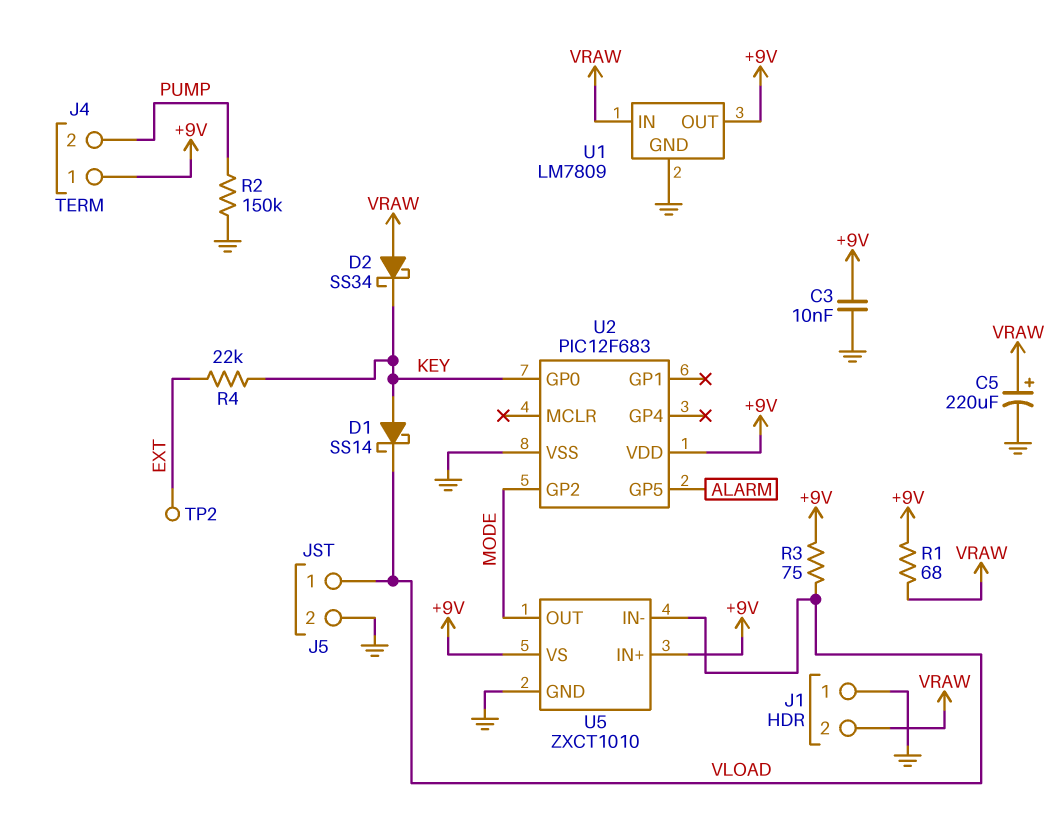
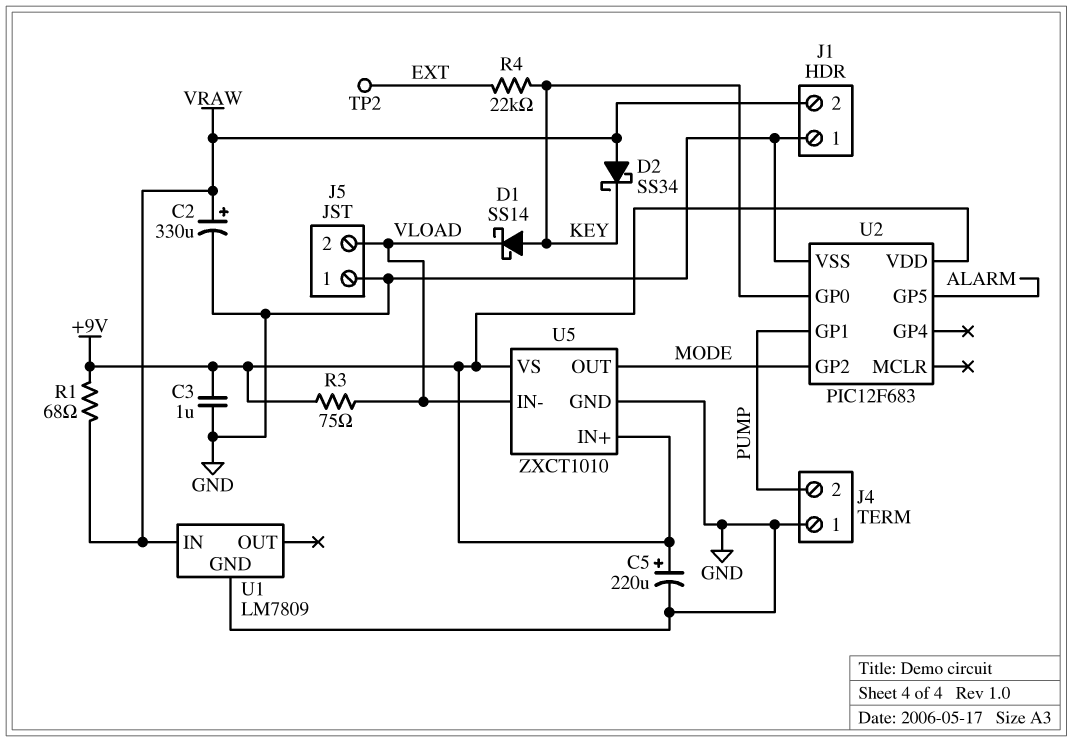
C2: none -> 330uF (plus VRAW, minus GND)
C3: 10nF (+9V, GND) -> 1uF (+9V, GND)
C5: 220uF (plus VRAW, minus GND) -> 220uF (plus +9V, minus GND)
J4 pin 1: +9V -> GND
J5 pin 1: VLOAD -> GND
J5 pin 2: GND -> VLOAD
R2: 150k (GND, PUMP) -> none
U1 pin OUT: +9V -> none
U2 pin GP1: none -> PUMP

